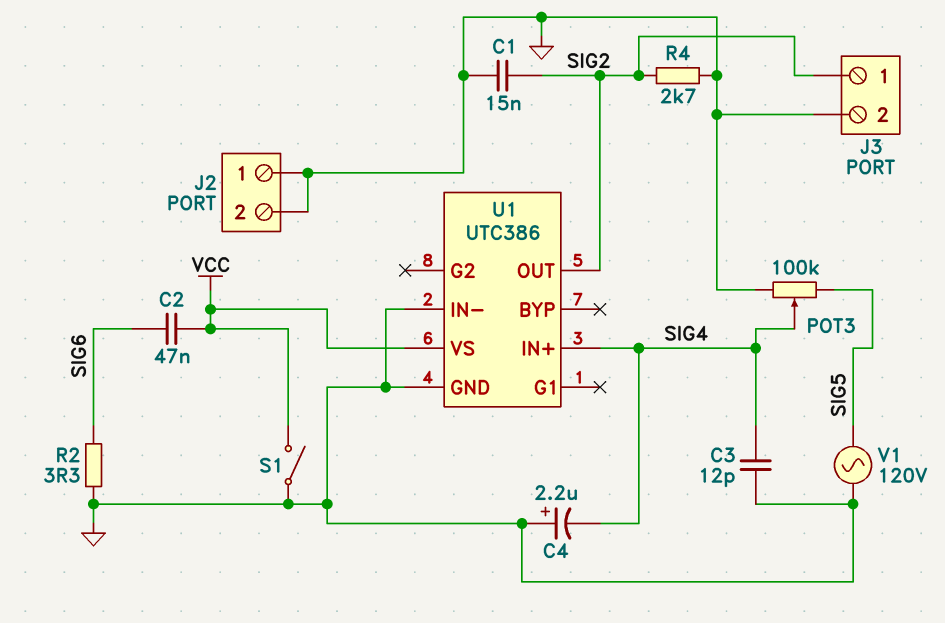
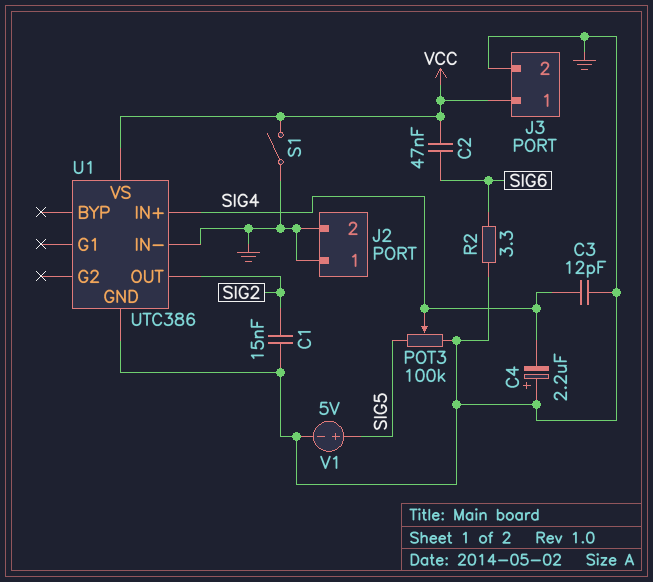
J3 pin 1: SIG2 -> VCC
R4: 2.7k (GND, SIG2) -> none
V1: AC 120V (GND, SIG5) -> 5V (plus SIG5, minus GND)

